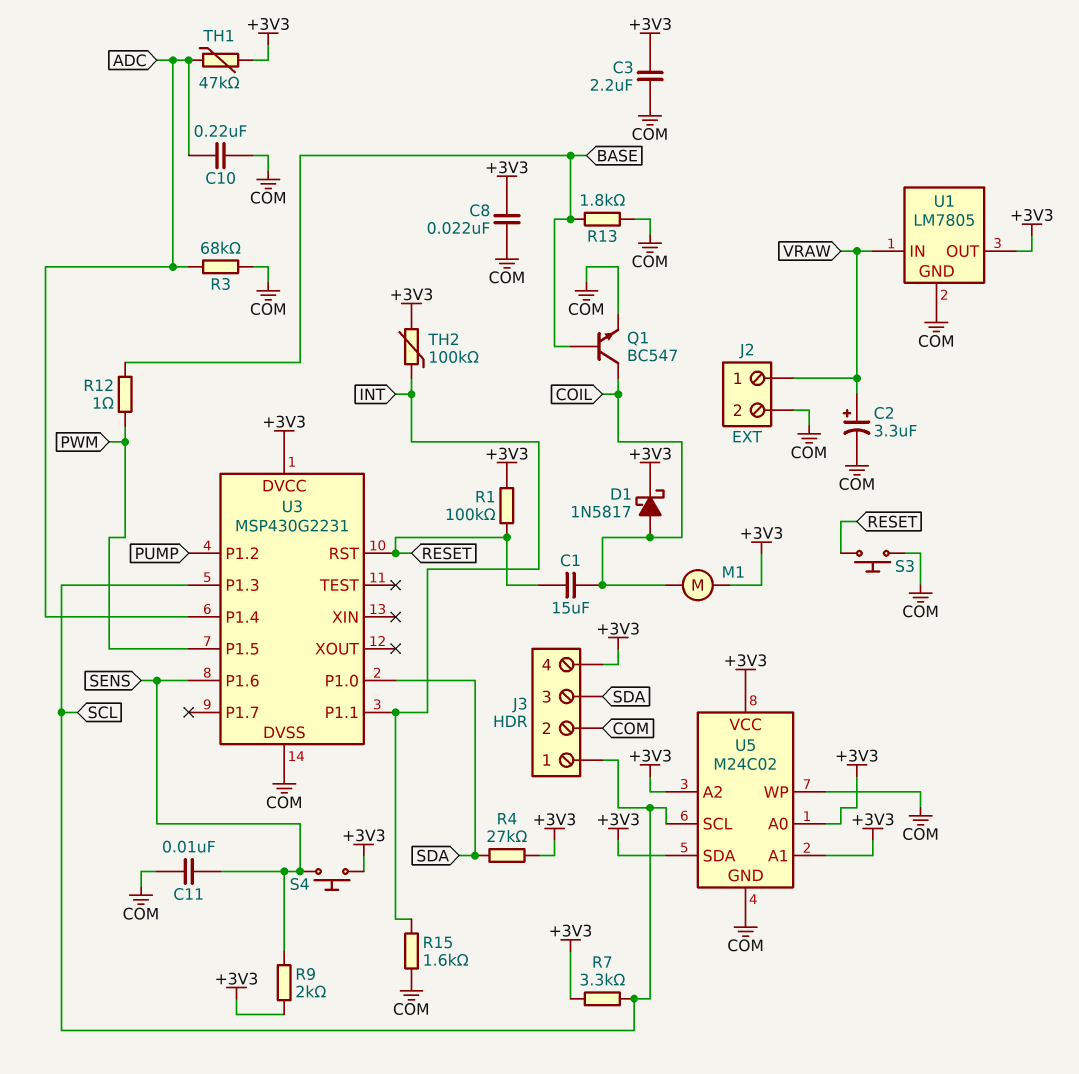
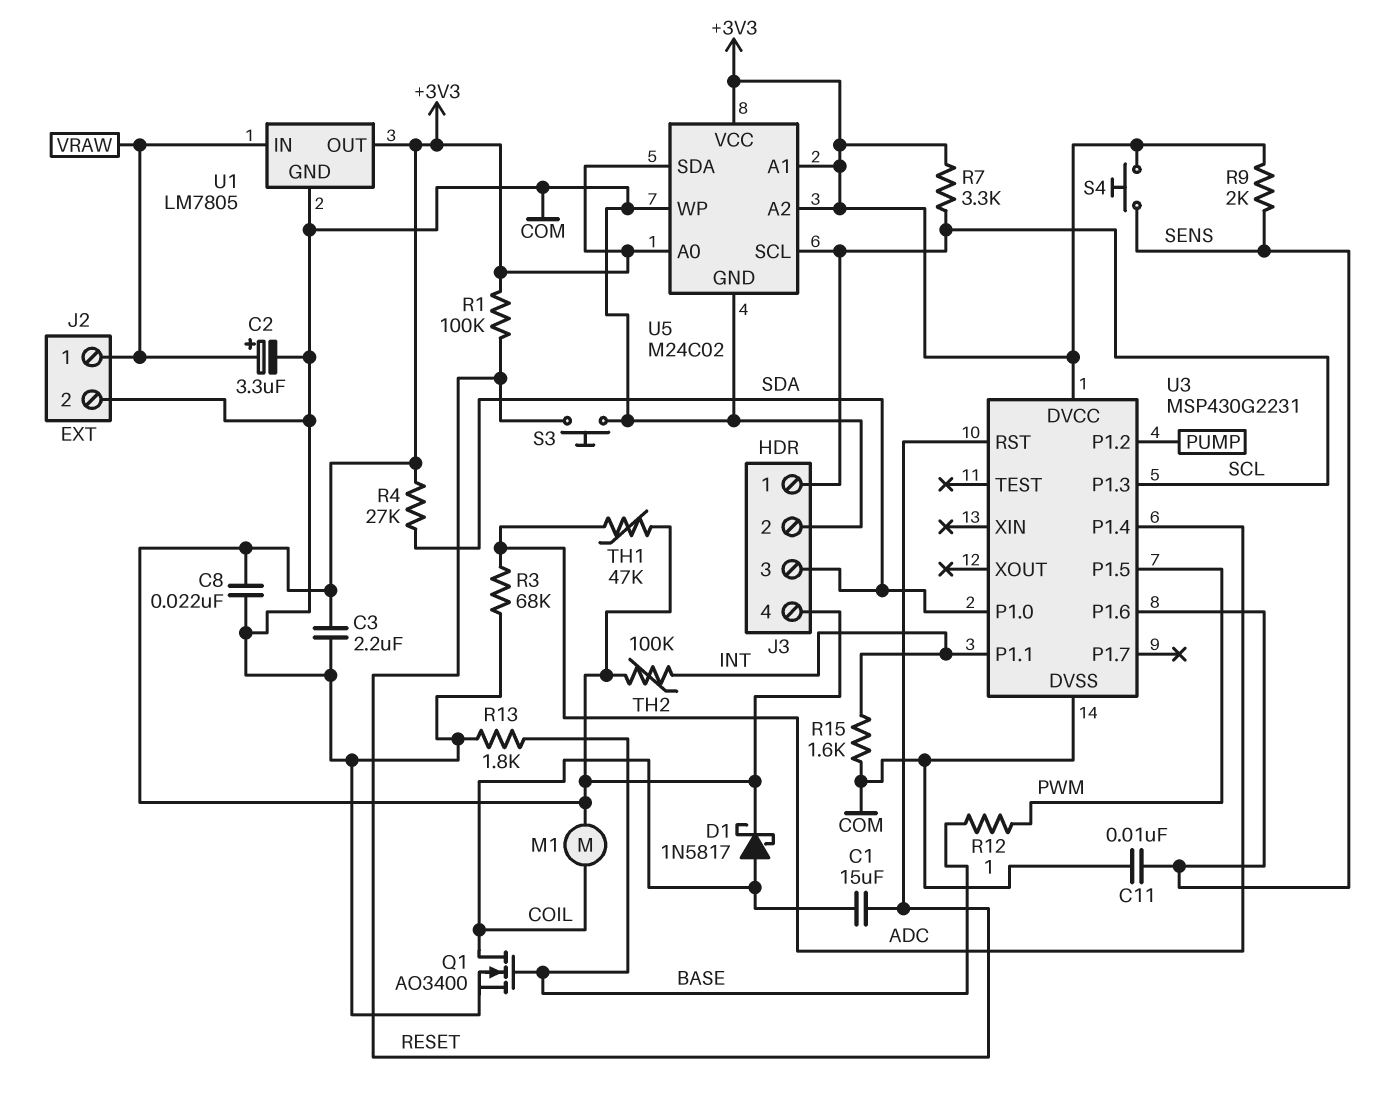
C10: 220nF (ADC, COM) -> none
Q1: NPN BC547 (B BASE, C COIL, E COM) -> NMOS AO3400 (G BASE, D COIL, S COM)

